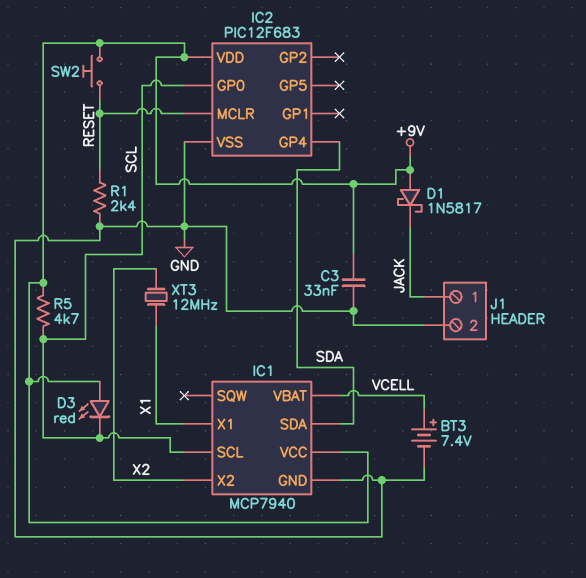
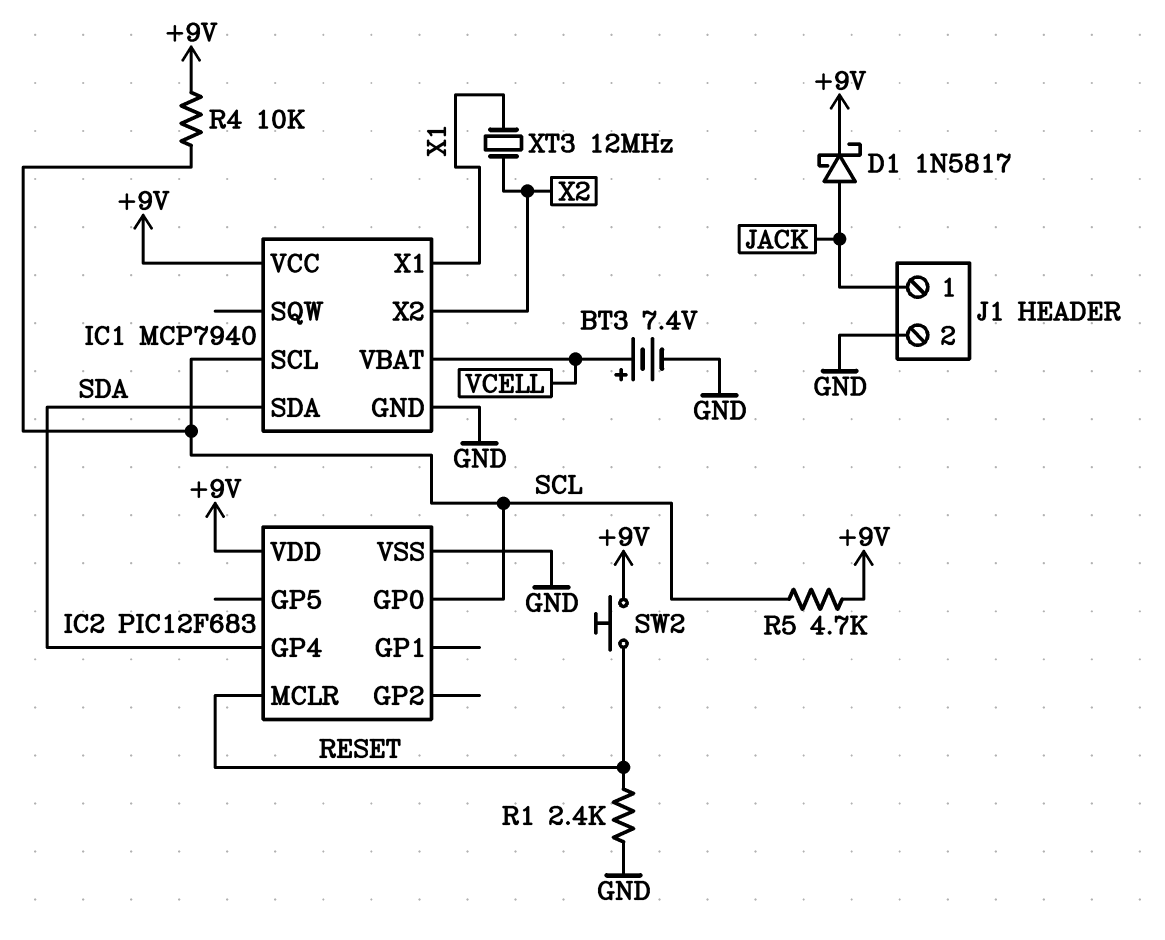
C3: 33nF (+9V, GND) -> none
D1: schottky 1N5817 (A +9V, K JACK) -> schottky 1N5817 (A JACK, K +9V)
D3: LED red (A +9V, K SCL) -> none
R4: none -> 10k (+9V, SCL)

